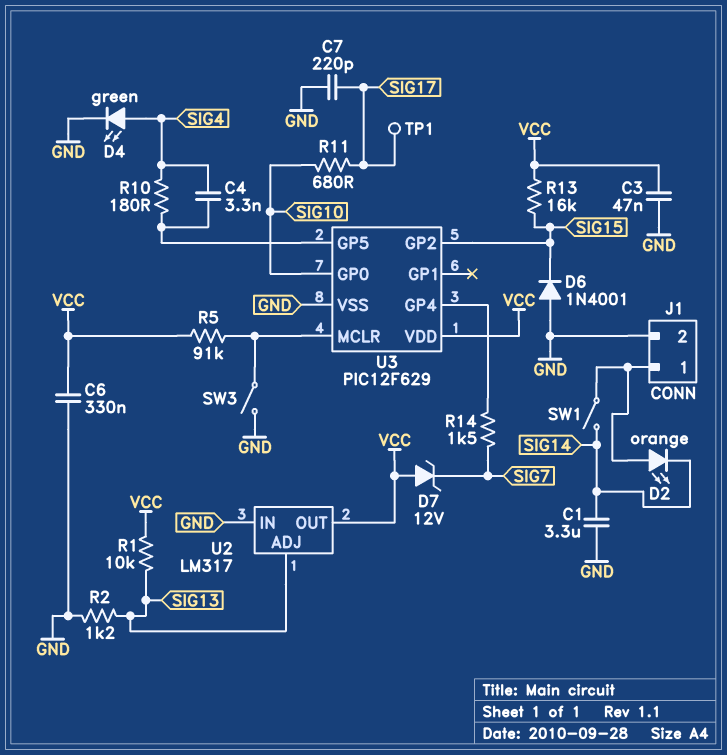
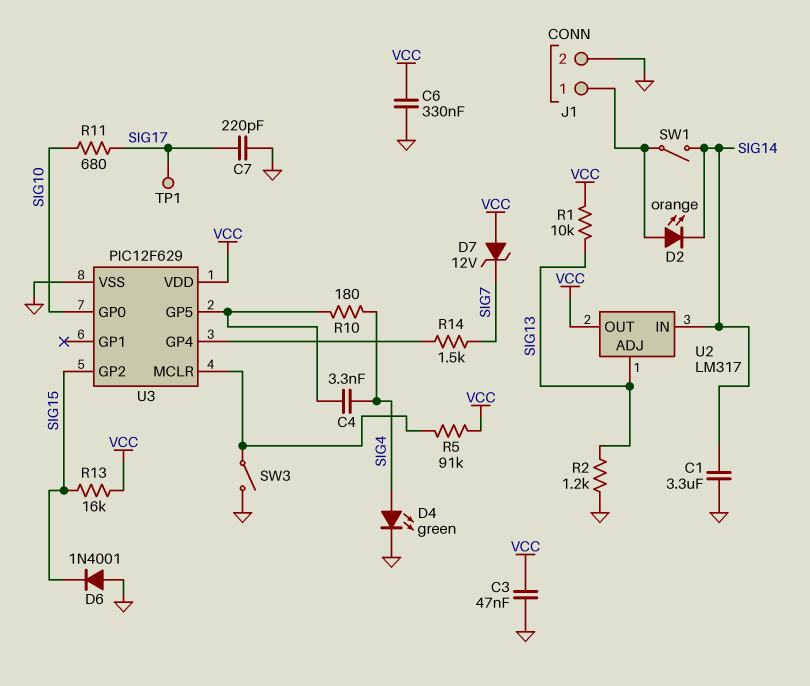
U2 pin IN: GND -> SIG14

